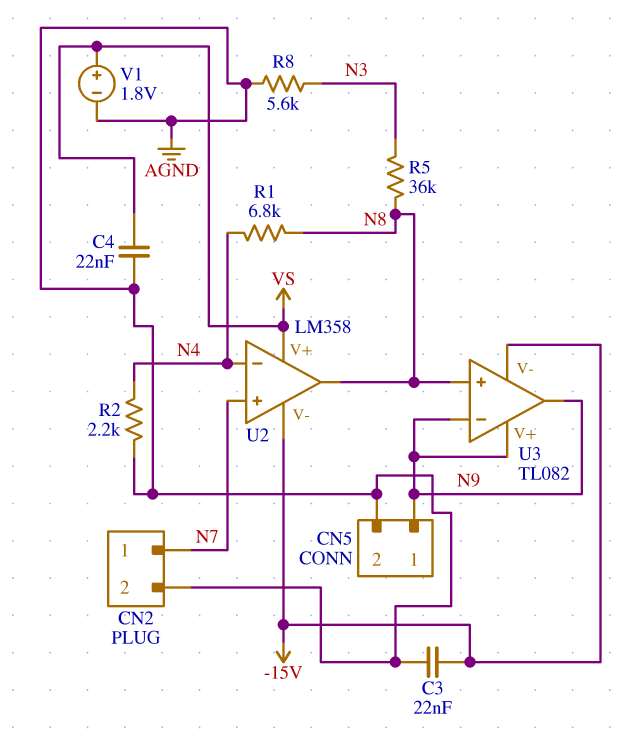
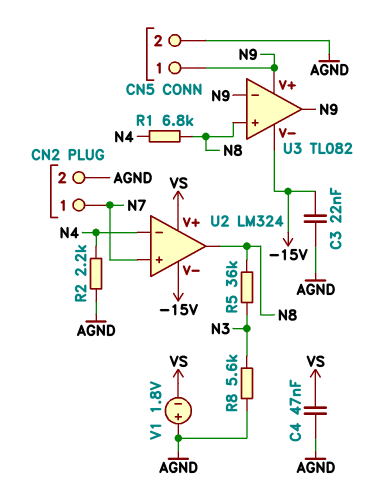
C4: 22nF (AGND, VS) -> 47nF (AGND, VS)
U2: LM358 -> LM324
V1: 1.8V (plus VS, minus AGND) -> 1.8V (plus AGND, minus VS)

